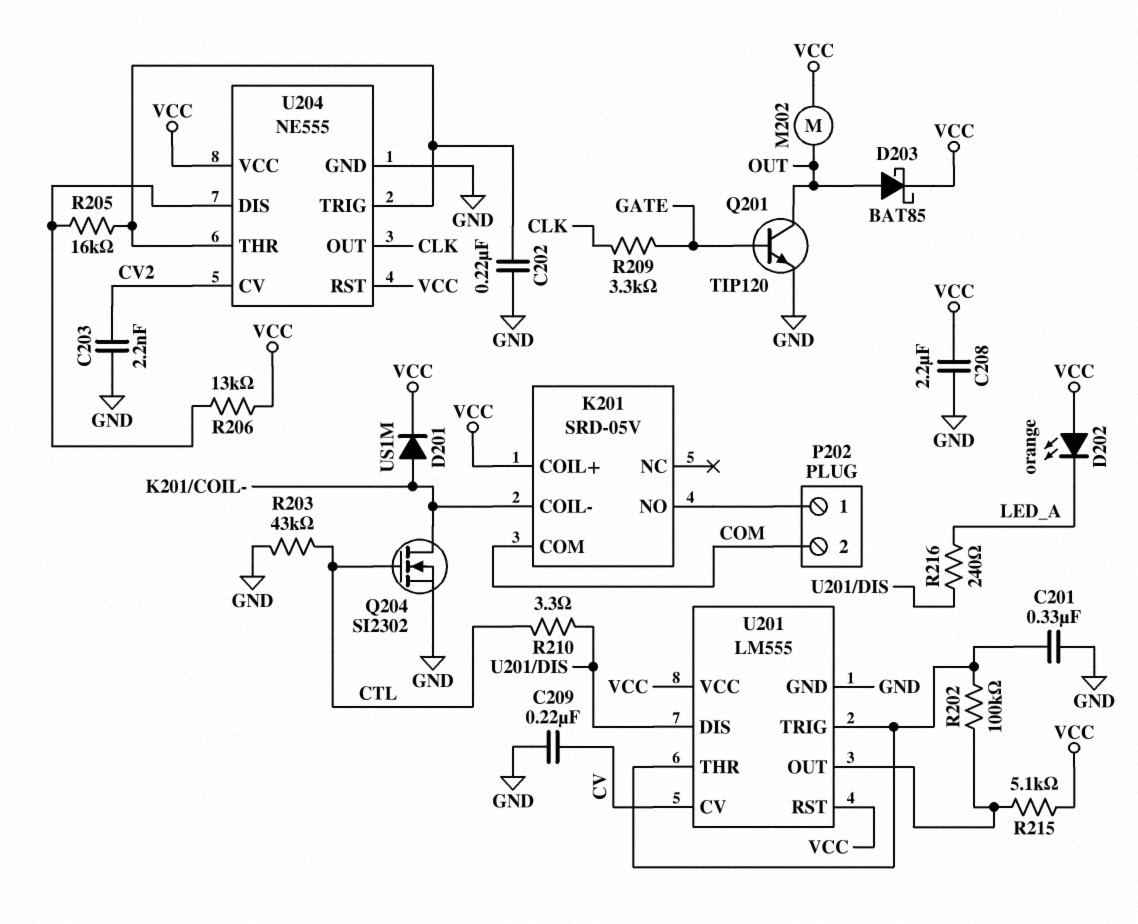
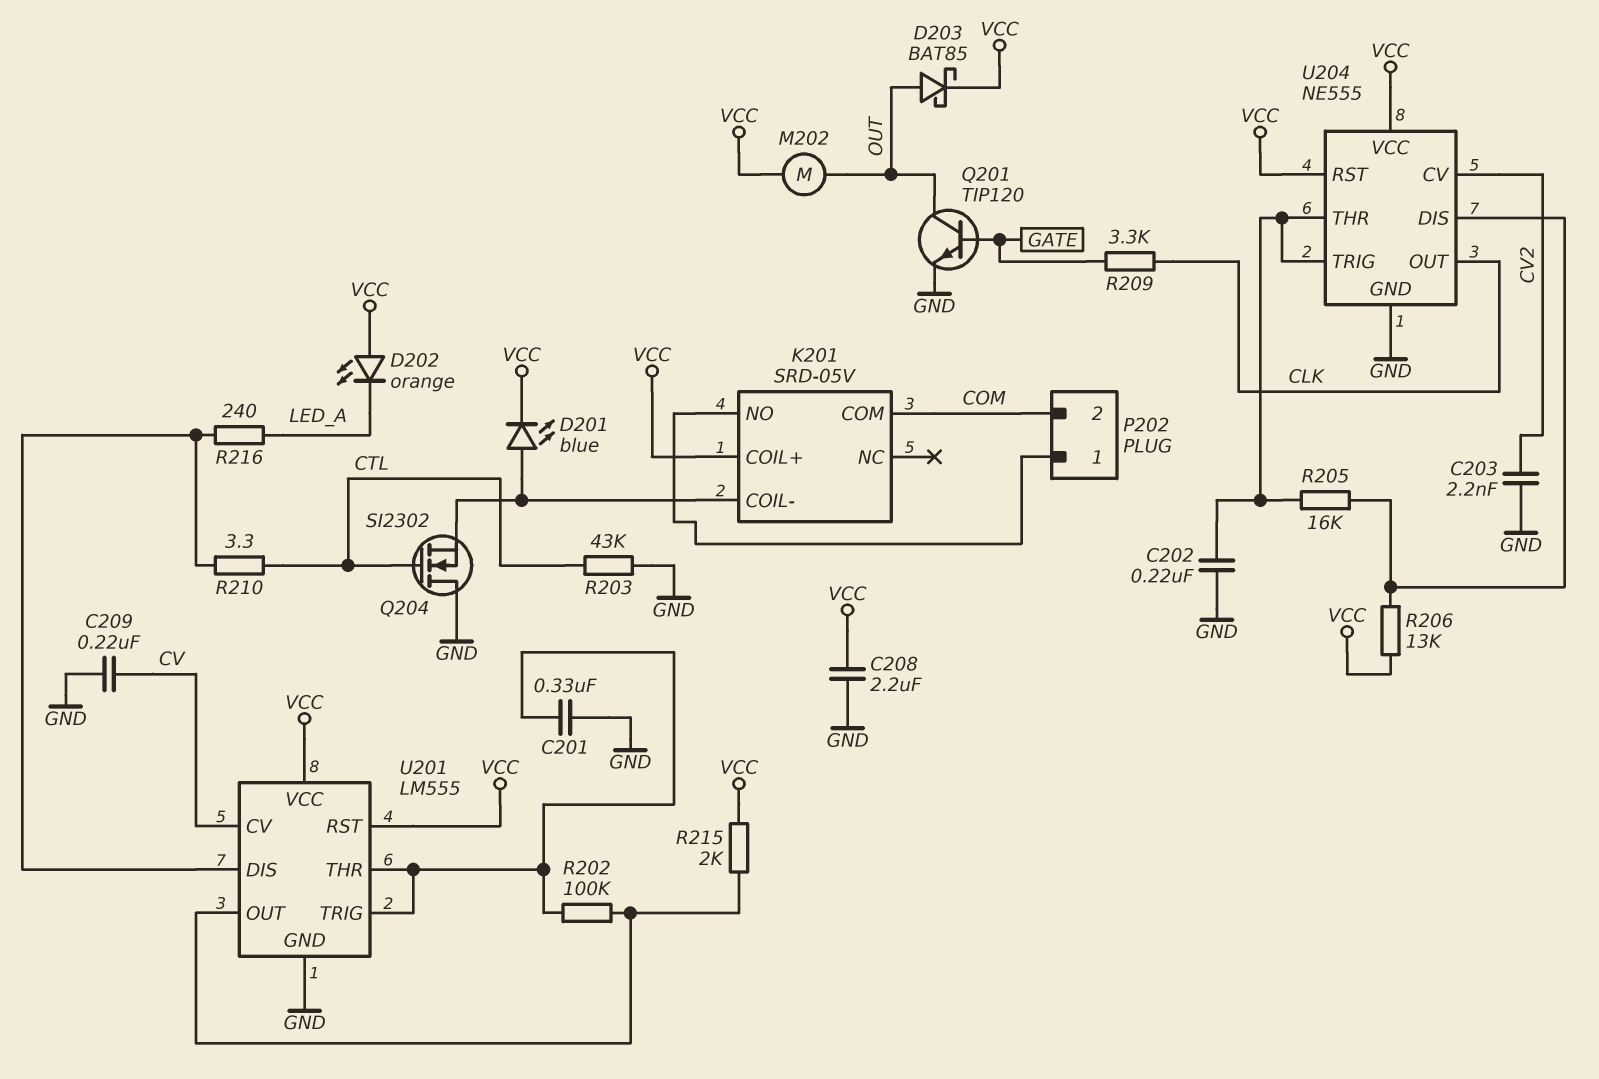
D201: diode US1M (A K201/COIL-, K VCC) -> LED blue (A K201/COIL-, K VCC)
Q204: NMOS SI2302 (G CTL, D K201/COIL-, S GND) -> NMOS SI2302 (G CTL, D GND, S K201/COIL-)
R215: 5.1k (U201/OUT, VCC) -> 2k (U201/OUT, VCC)

